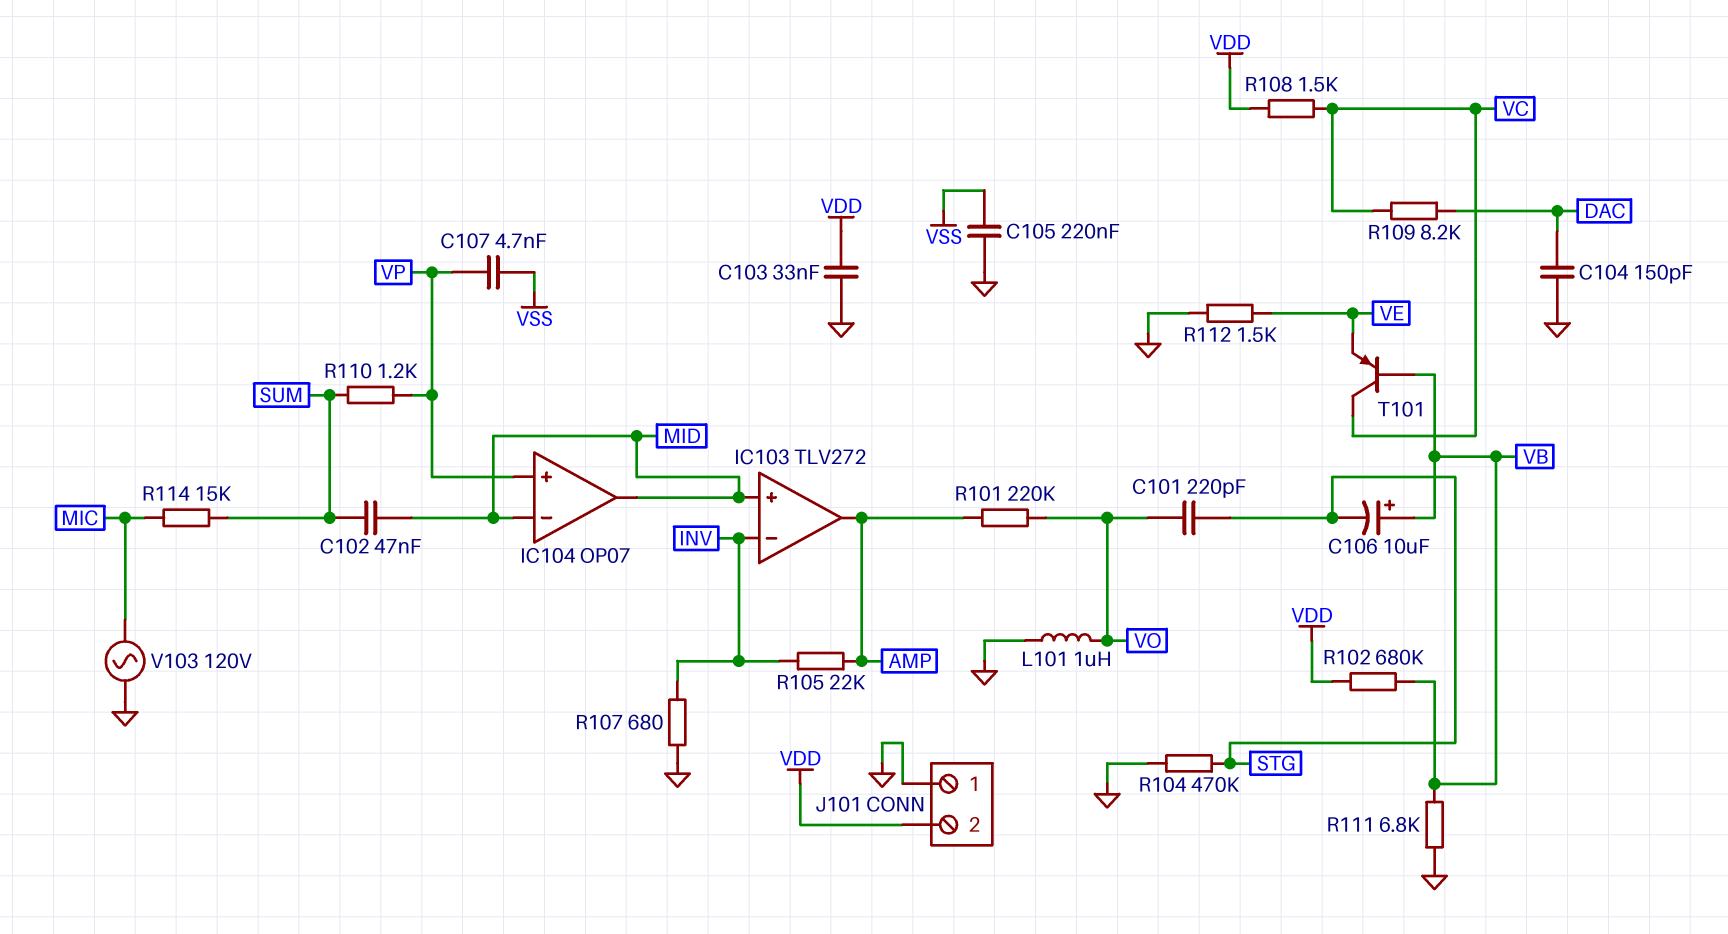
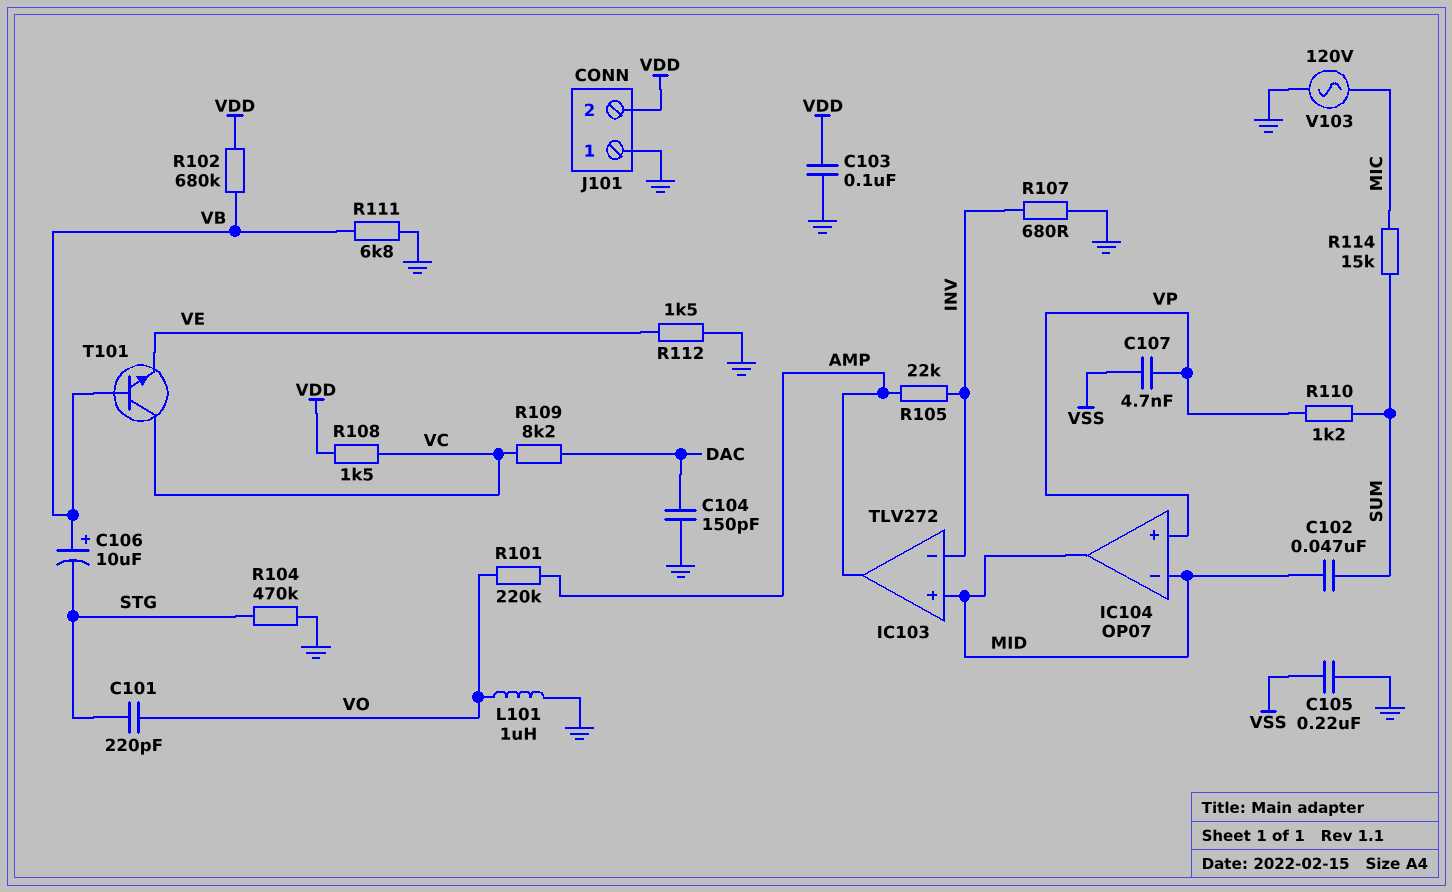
C103: 33nF (GND, VDD) -> 100nF (GND, VDD)
T101: PNP (B VB, C VC, E VE) -> NPN (B VB, C VC, E VE)

